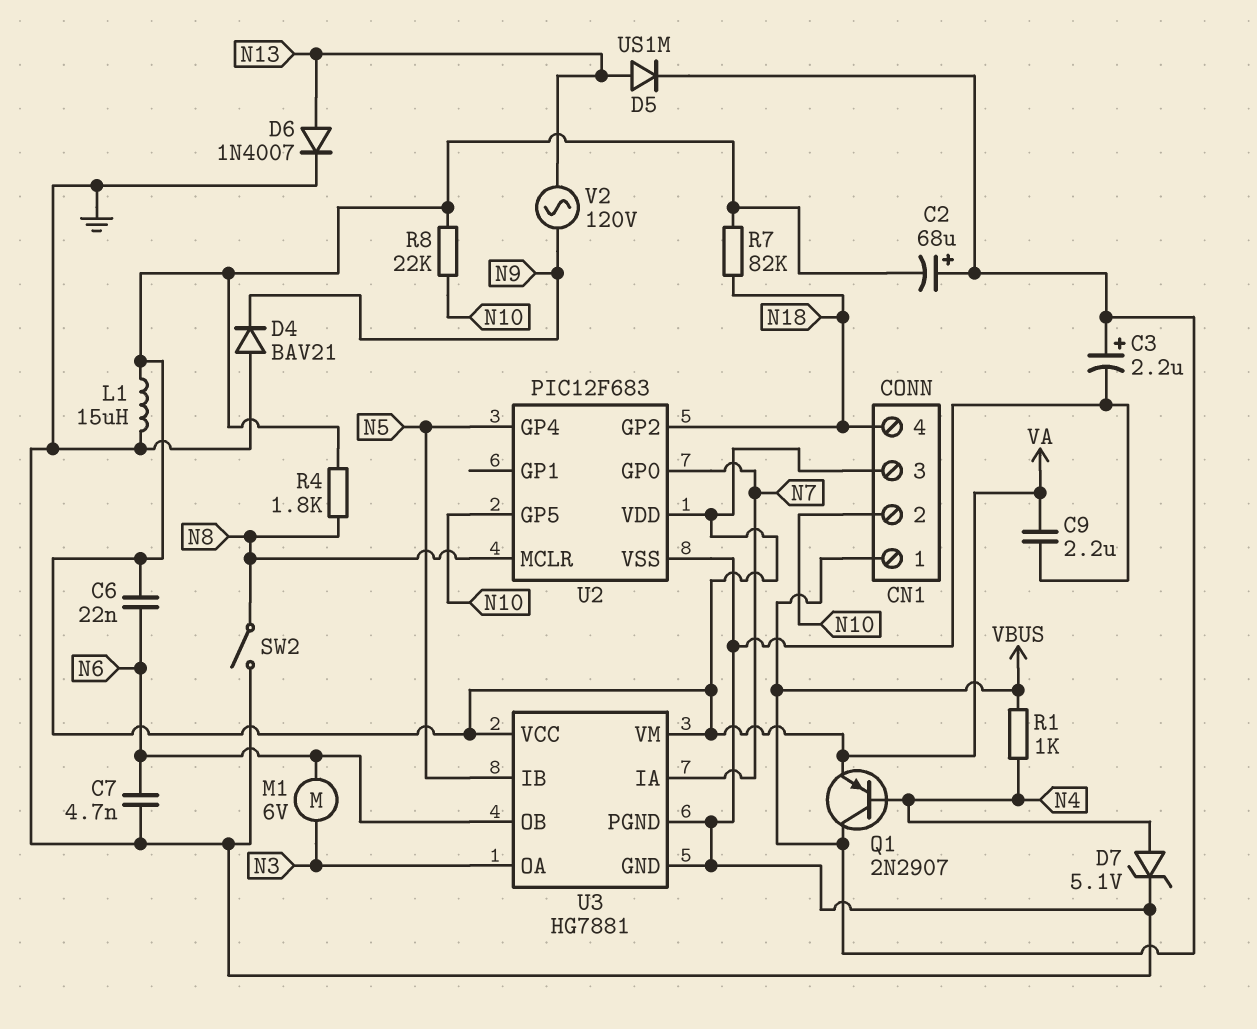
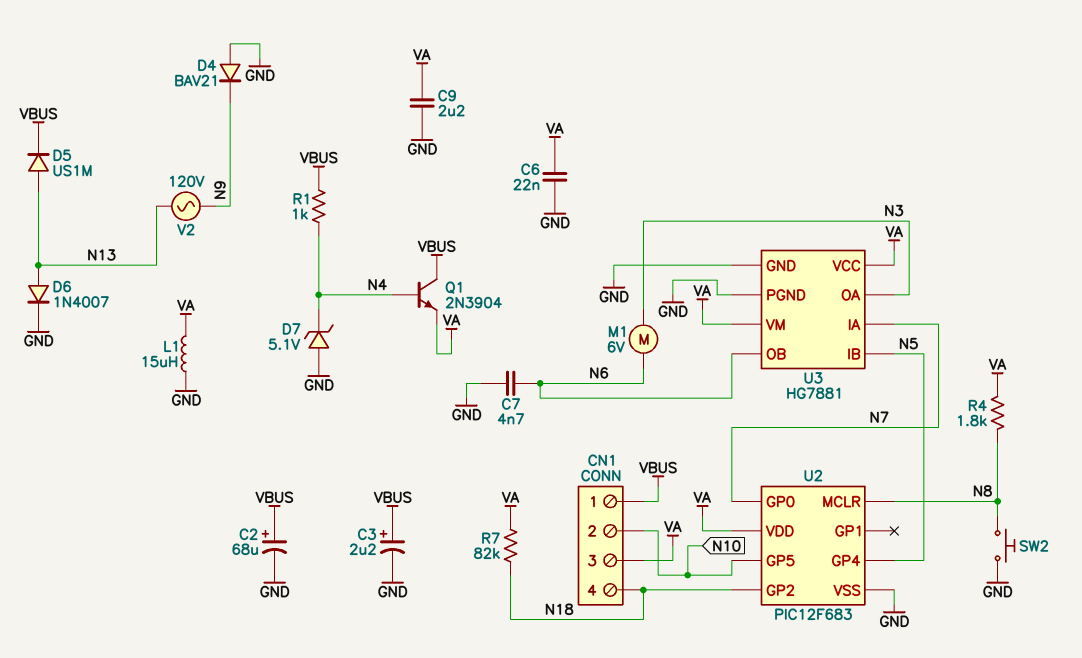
C2: 68uF (plus VBUS, minus VA) -> 68uF (plus VBUS, minus GND)
C6: 22nF (N6, VA) -> 22nF (GND, VA)
D7: zener 5.1V (A N4, K GND) -> zener 5.1V (A GND, K N4)
Q1: PNP 2N2907 (B N4, C VBUS, E VA) -> NPN 2N3904 (B N4, C VBUS, E VA)
R8: 22k (N10, VA) -> none
SW2: switch (GND, N8) -> button (GND, N8)

